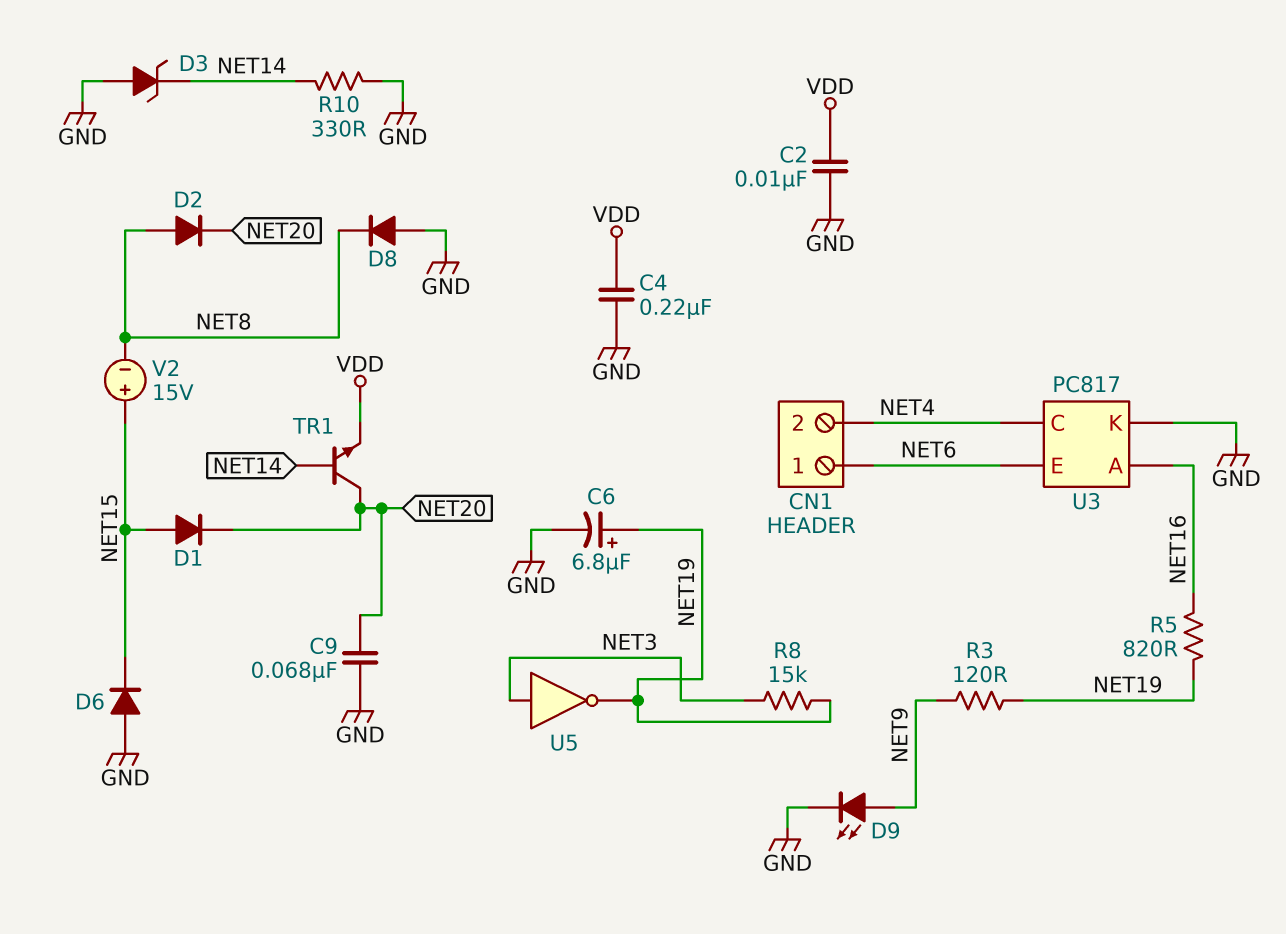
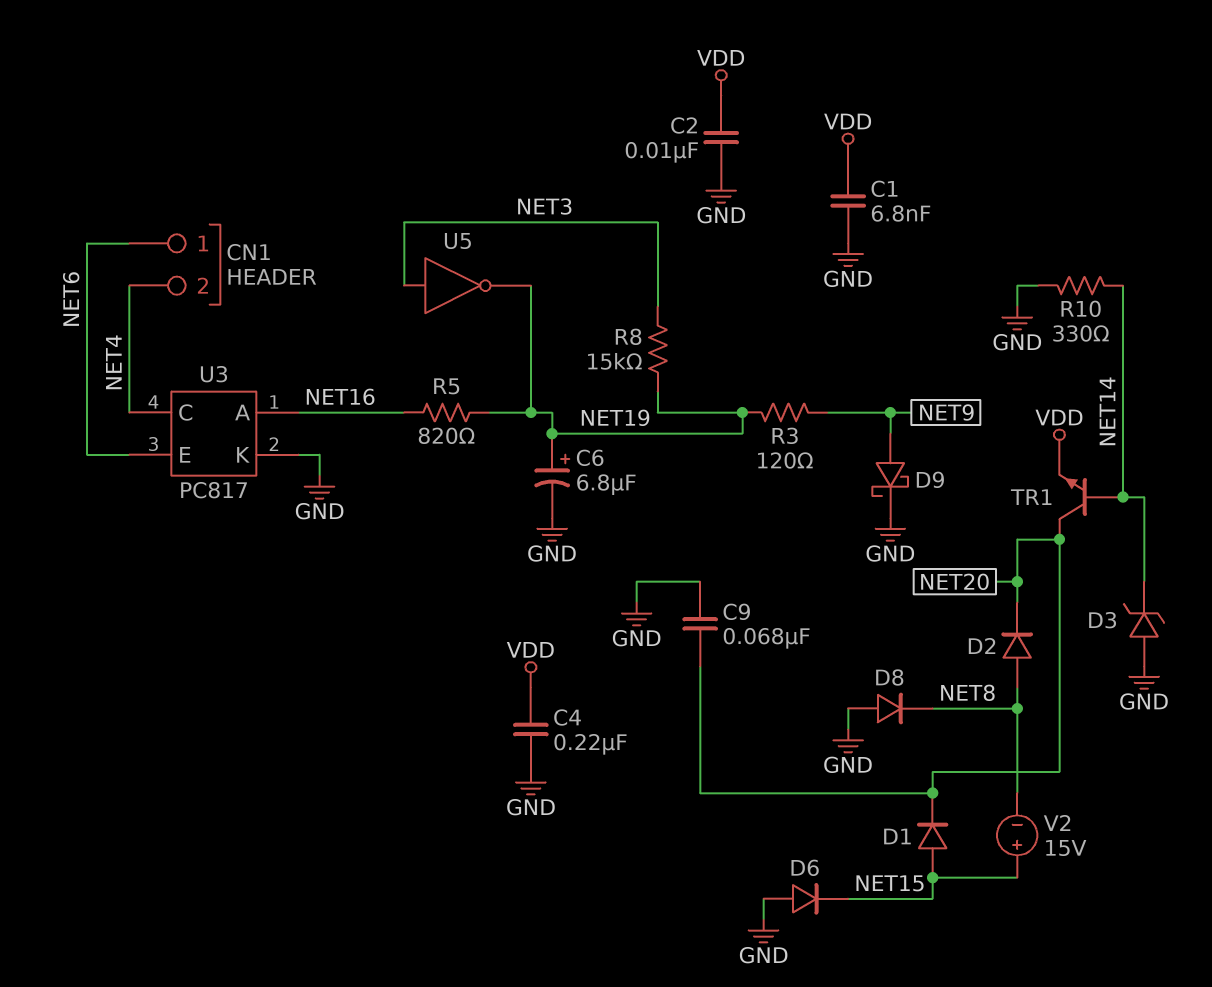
C1: none -> 6.8nF (GND, VDD)
D9: LED (A NET9, K GND) -> schottky (A NET9, K GND)

